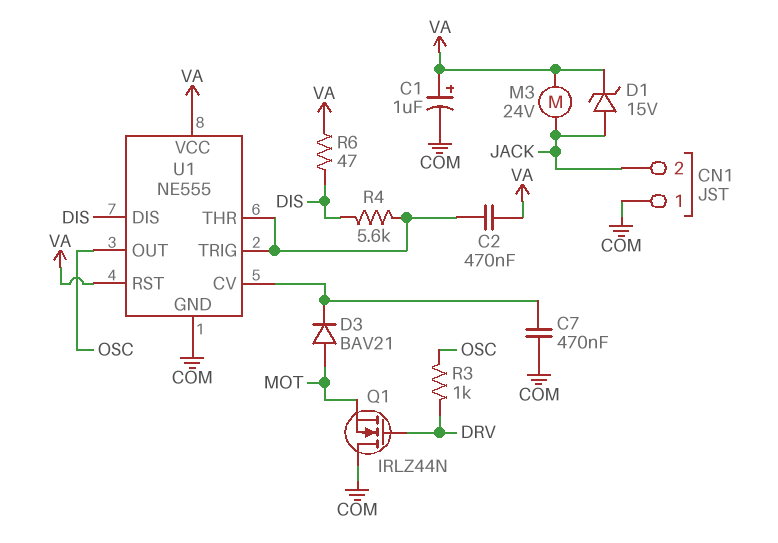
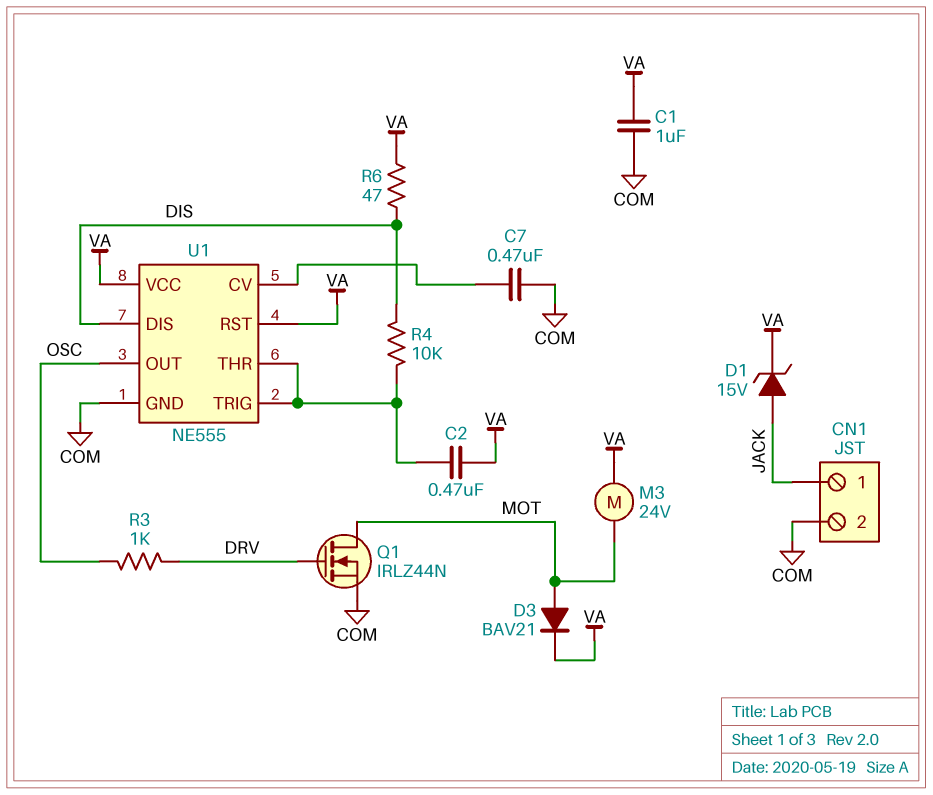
C1: 1uF (plus VA, minus COM) -> 1uF (COM, VA)
CN1 pin 1: COM -> JACK
CN1 pin 2: JACK -> COM
D3: diode BAV21 (A MOT, K U1/CV) -> diode BAV21 (A MOT, K VA)
M3: motor 24V (JACK, VA) -> motor 24V (MOT, VA)
Q1: NMOS IRLZ44N (G DRV, D COM, S MOT) -> NMOS IRLZ44N (G DRV, D MOT, S COM)
R4: 5.6k (DIS, U1/THR) -> 10k (DIS, U1/THR)

